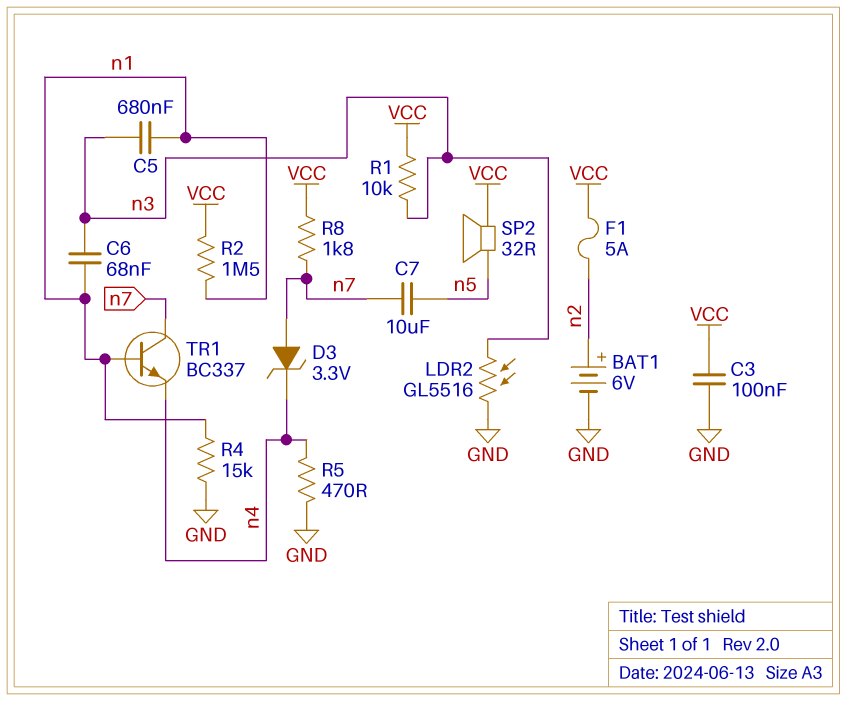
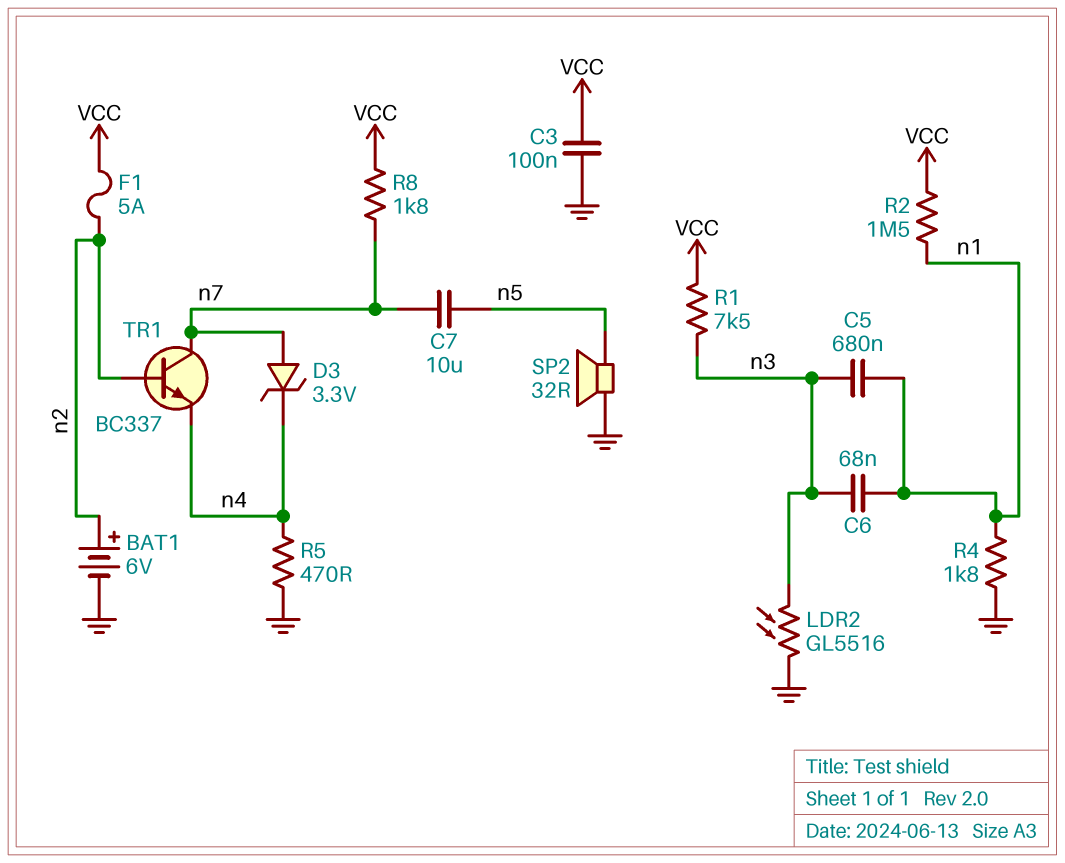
R1: 10k (VCC, n3) -> 7.5k (VCC, n3)
R4: 15k (GND, n1) -> 1.8k (GND, n1)
SP2: speaker 32R (VCC, n5) -> speaker 32R (GND, n5)
TR1: NPN BC337 (B n1, C n7, E n4) -> NPN BC337 (B n2, C n7, E n4)

